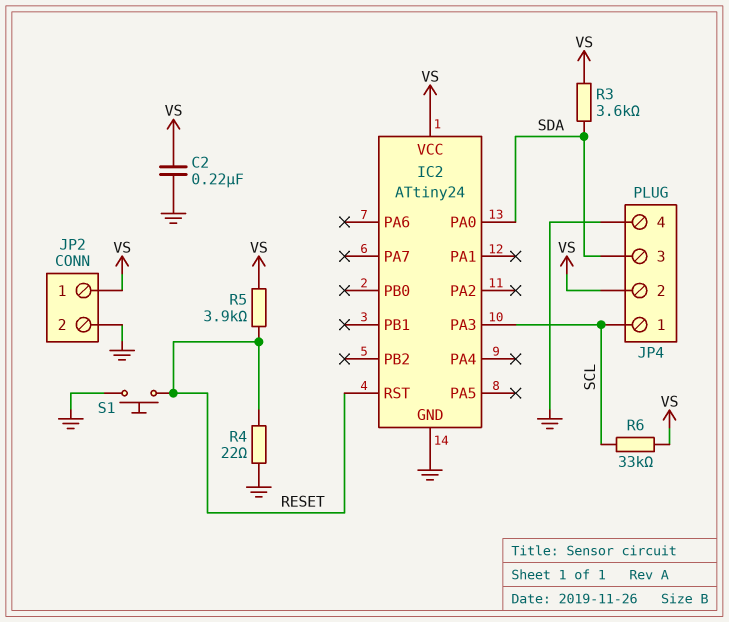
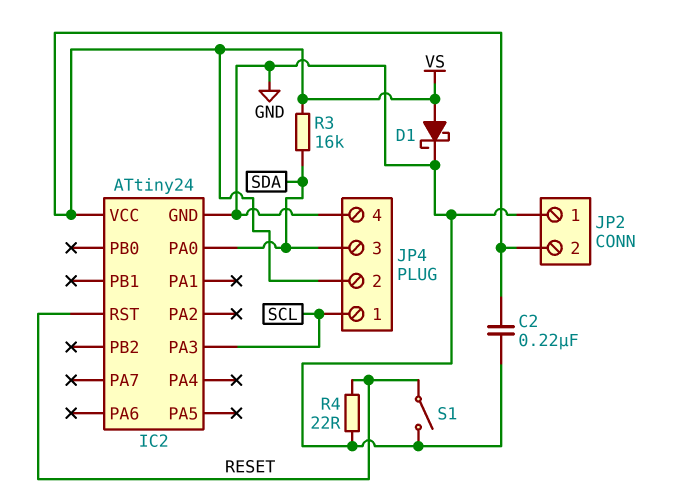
D1: none -> schottky (A VS, K GND)
JP2 pin 1: VS -> GND
JP2 pin 2: GND -> VS
R3: 3.6k (SDA, VS) -> 16k (SDA, VS)
R5: 3.9k (RESET, VS) -> none
R6: 33k (SCL, VS) -> none
S1: button (GND, RESET) -> switch (GND, RESET)

